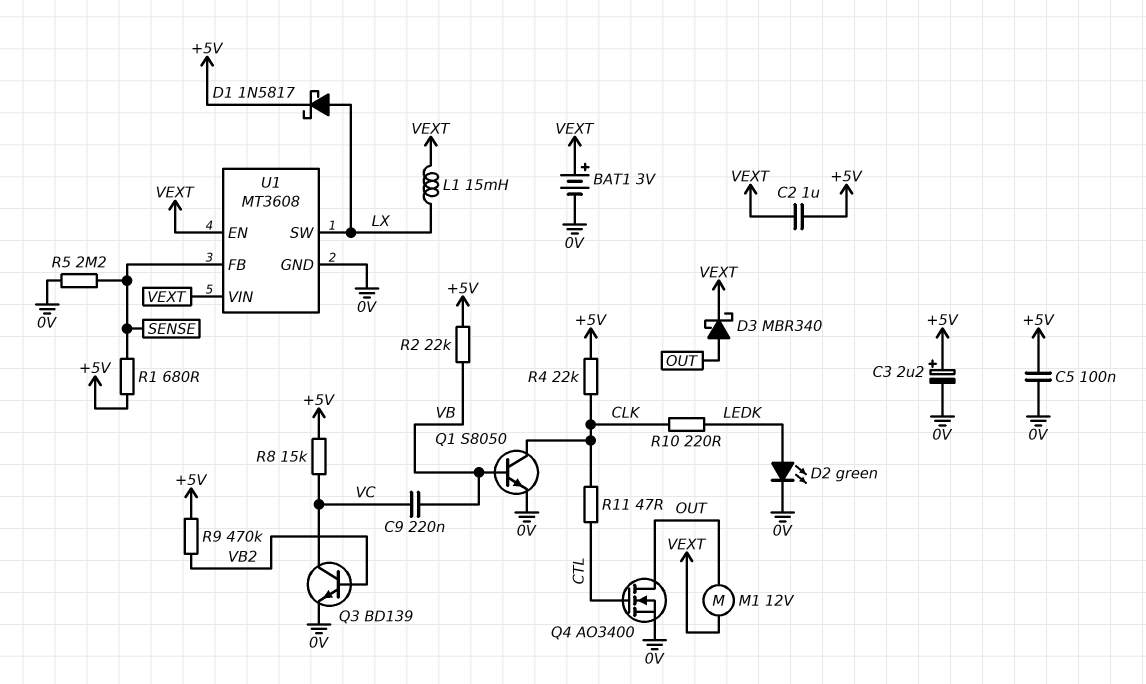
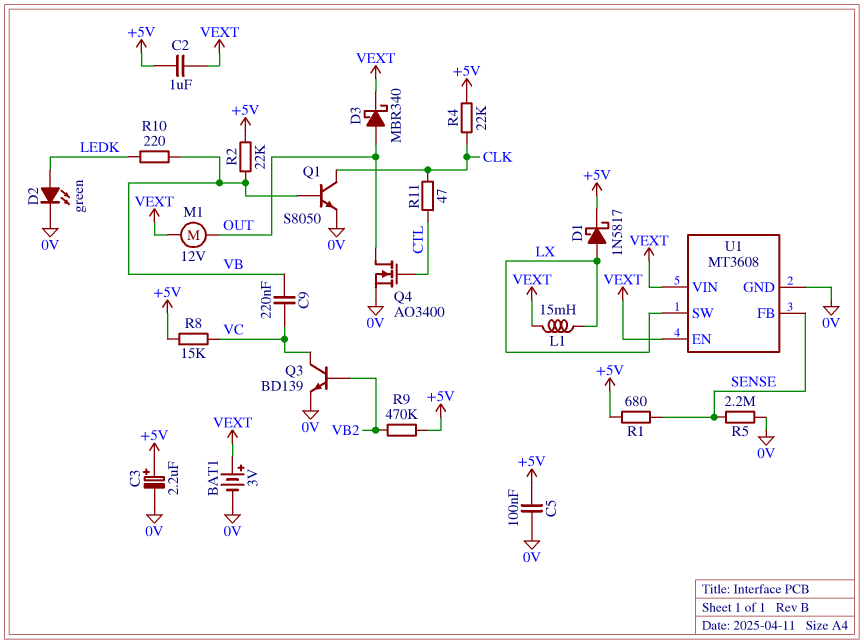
R10: 220 (CLK, LEDK) -> 220 (LEDK, VB)

